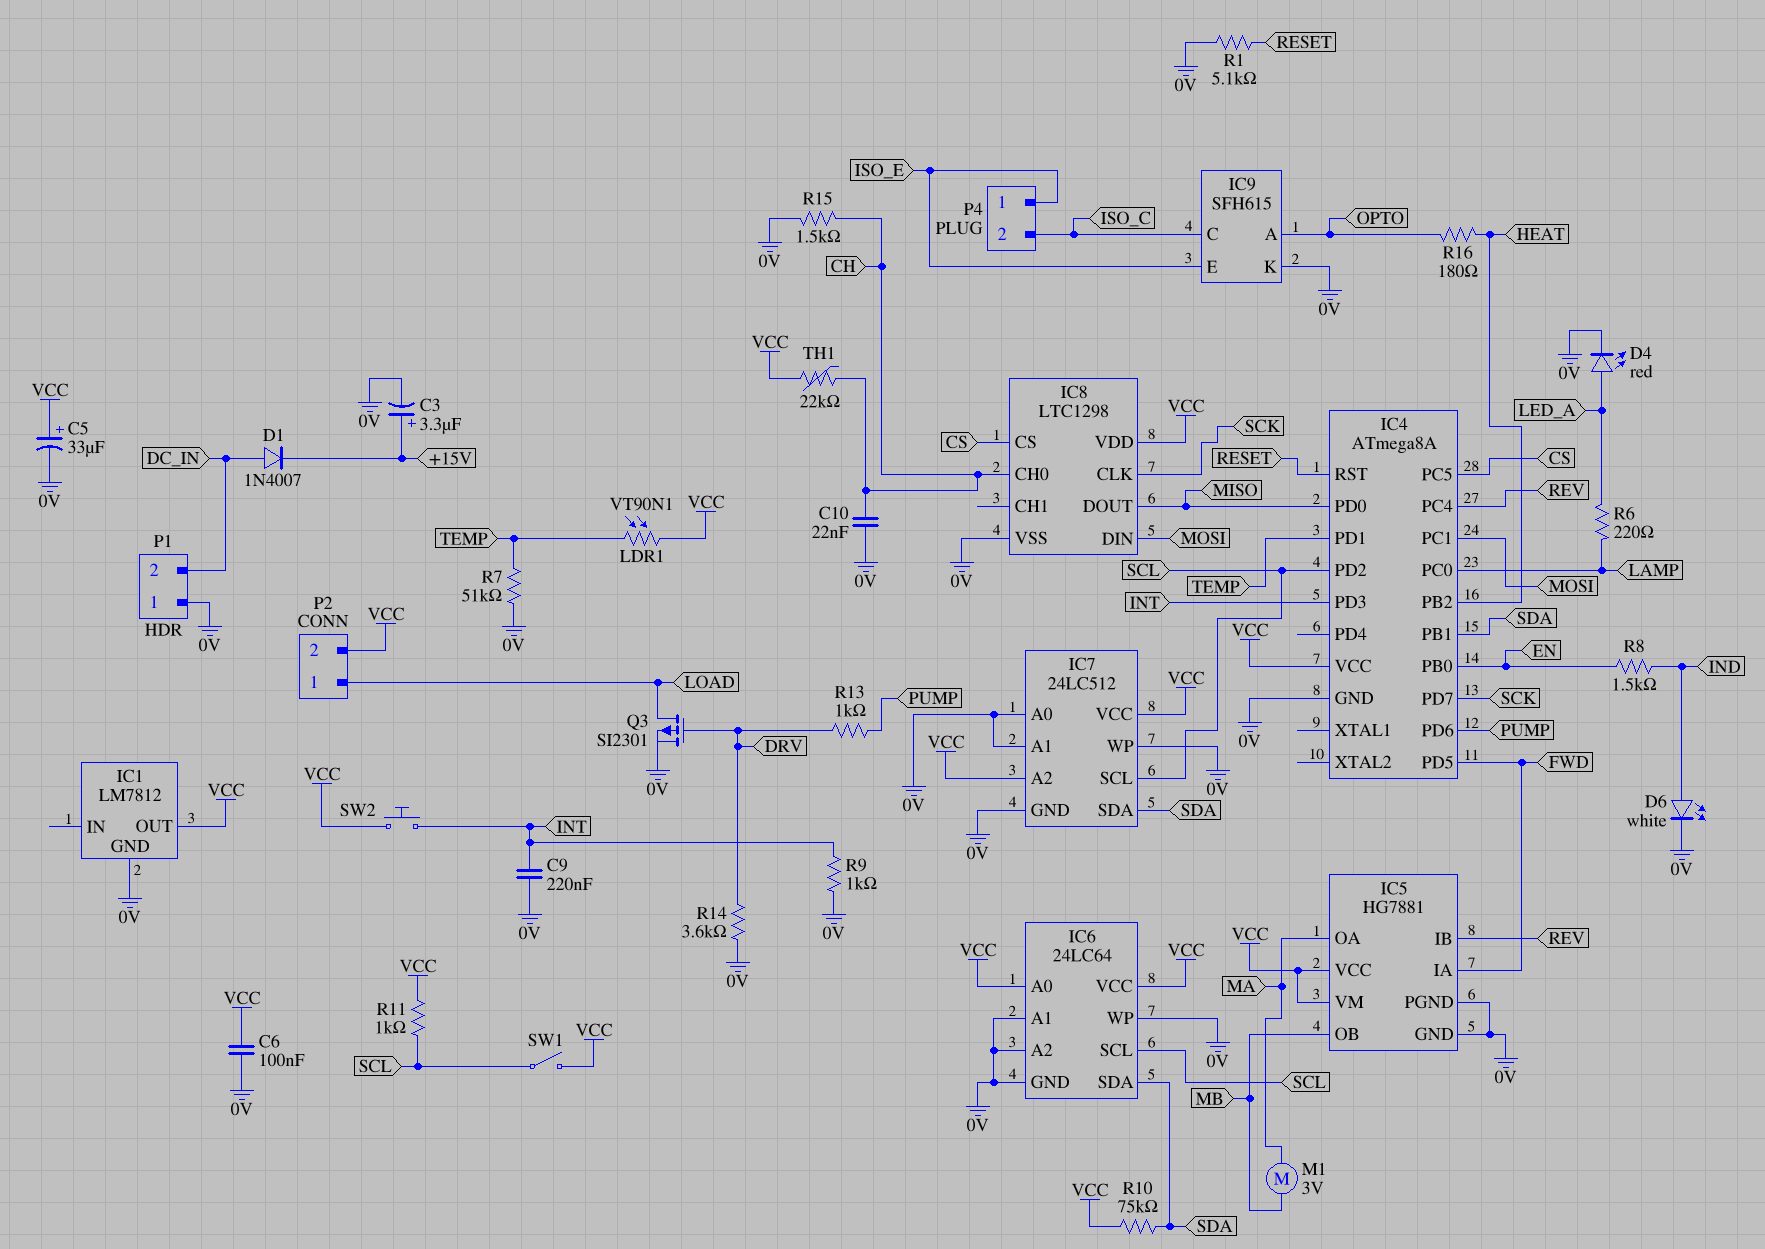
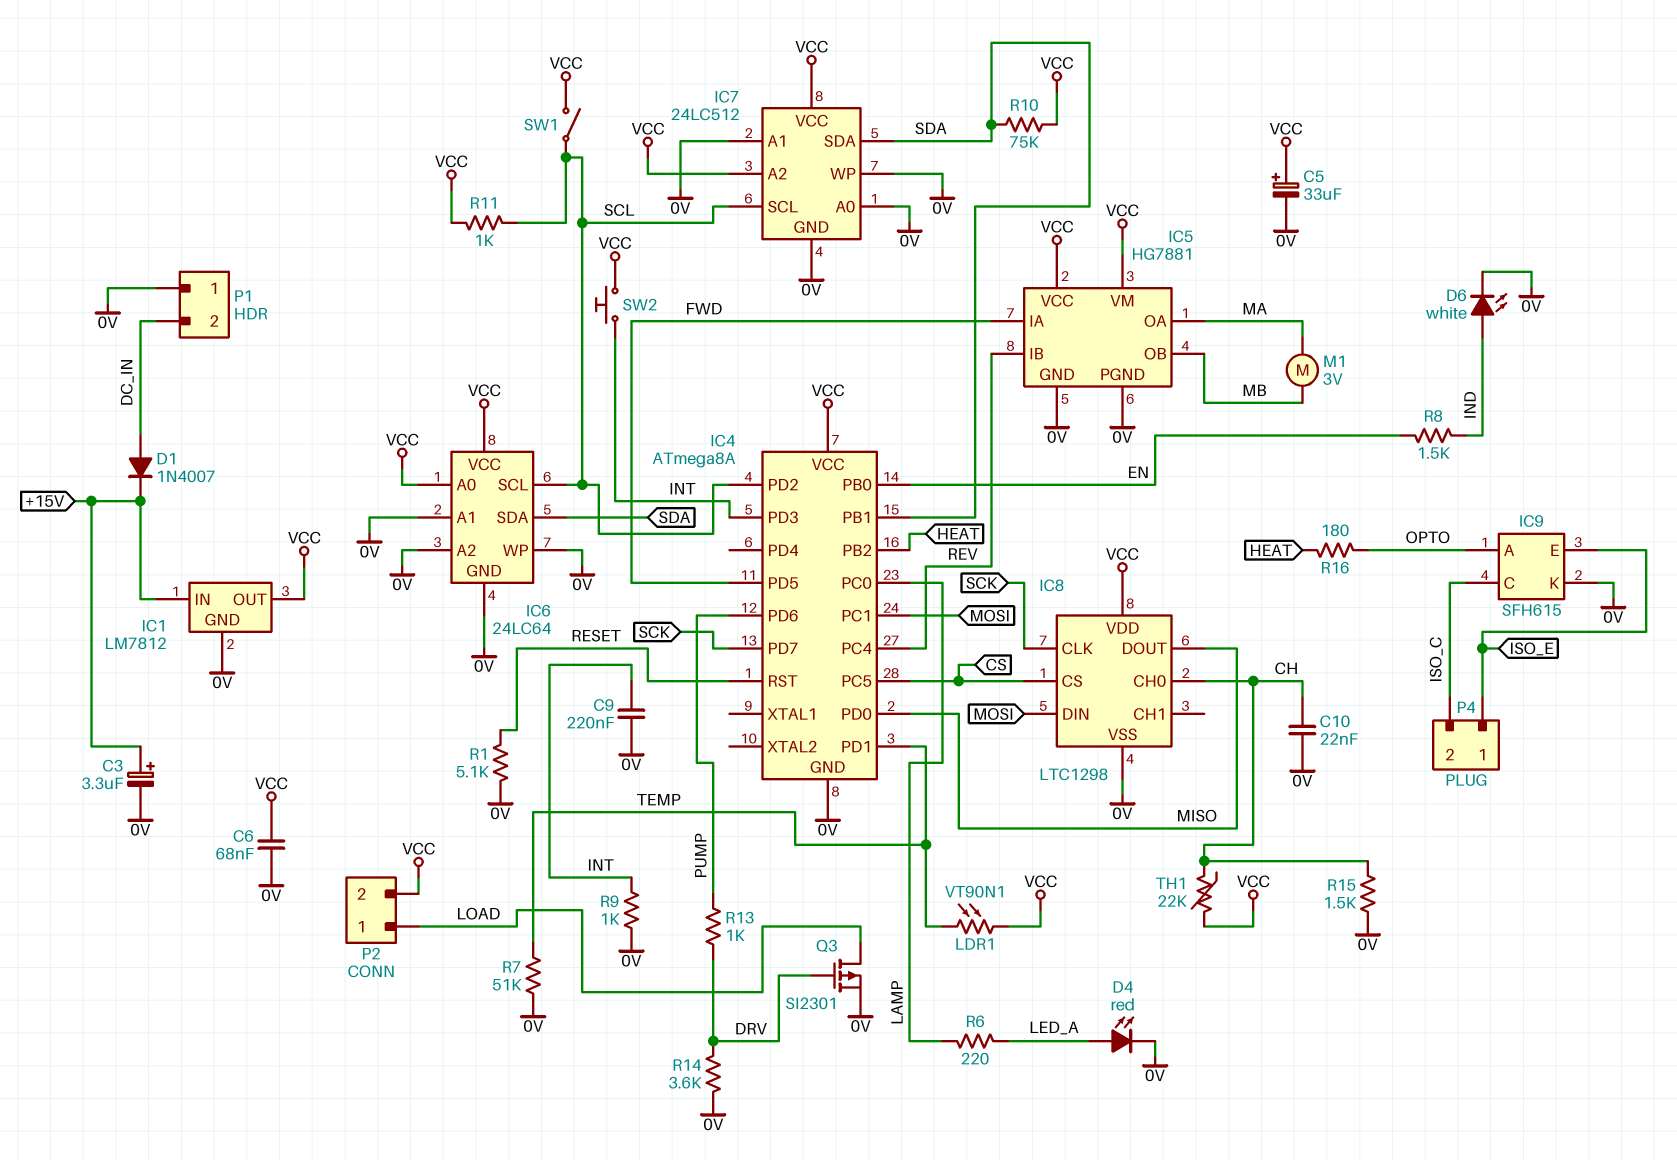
C6: 100nF (0V, VCC) -> 68nF (0V, VCC)
IC1 pin IN: none -> +15V

